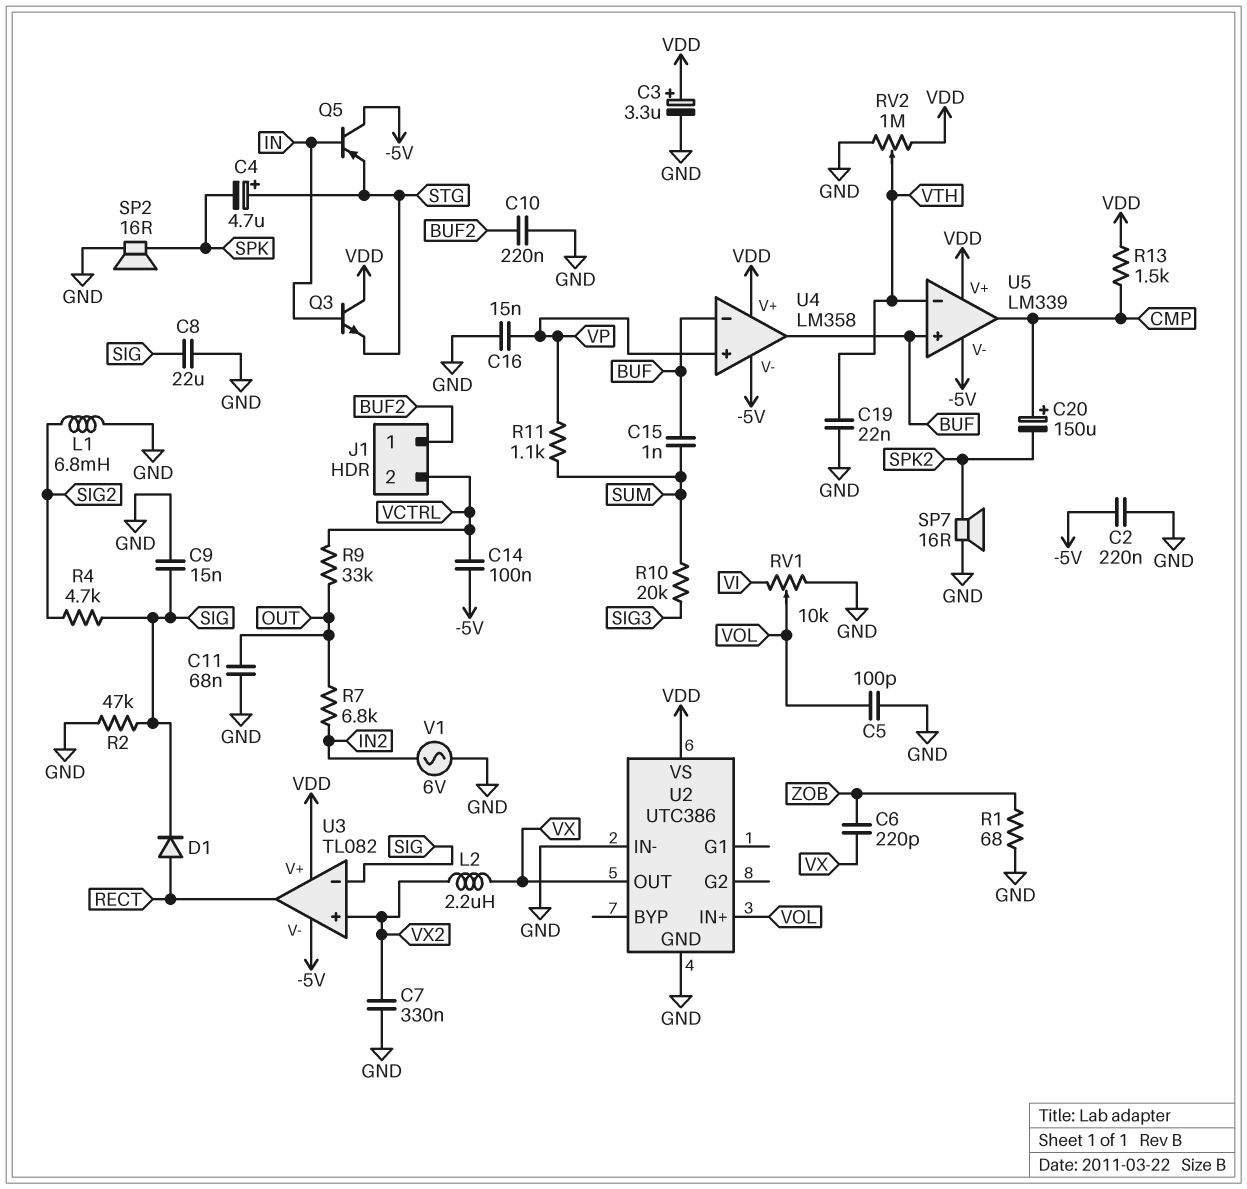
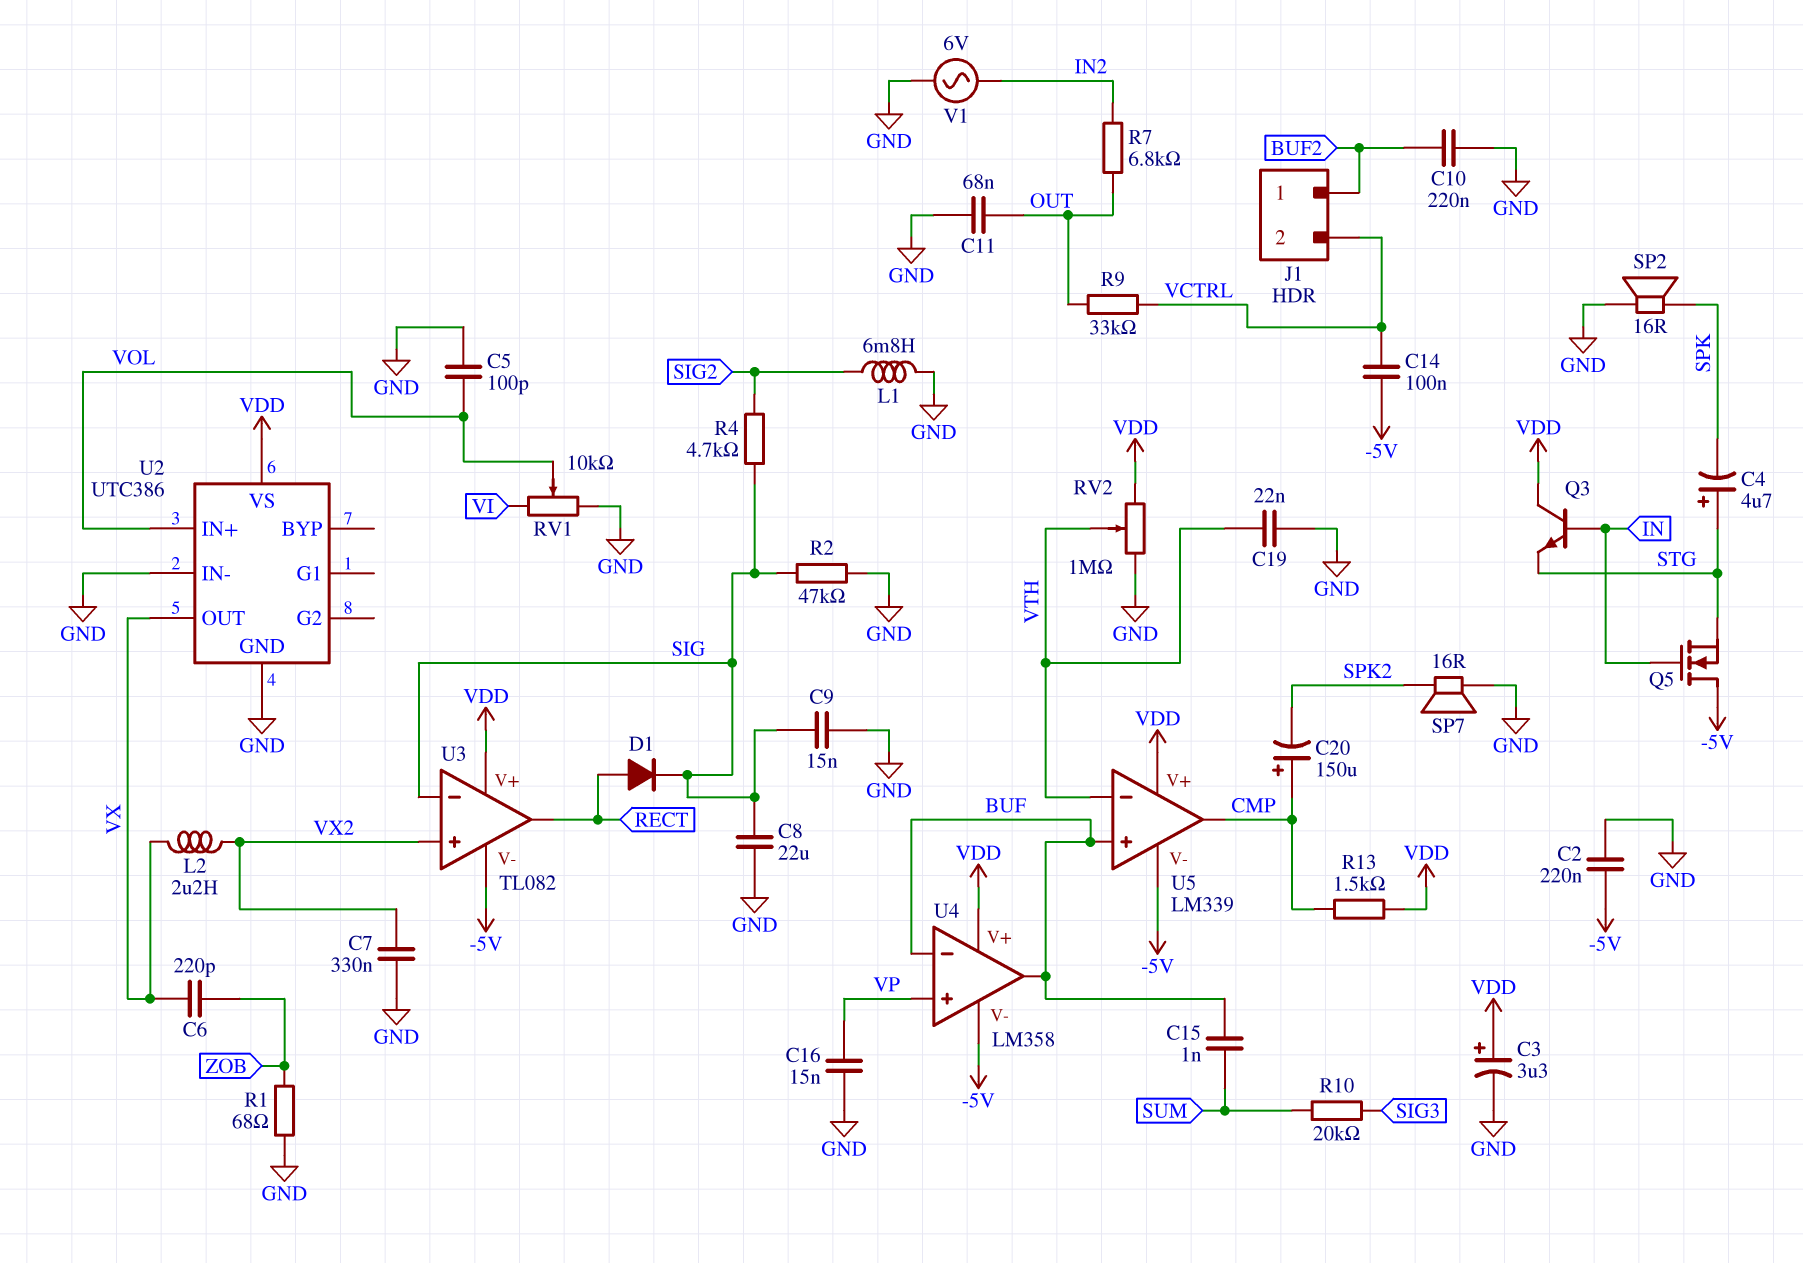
Q5: PNP (B IN, C -5V, E STG) -> NMOS (G IN, D -5V, S STG)
R11: 1.1k (SUM, VP) -> none

